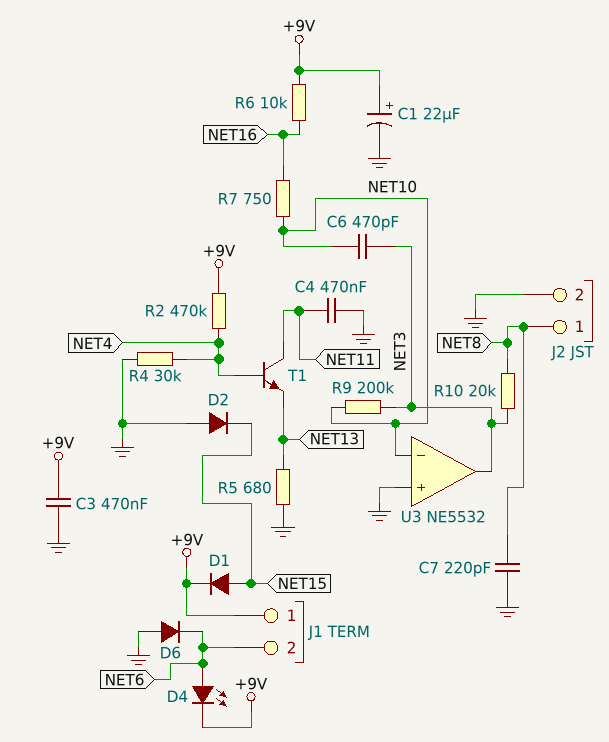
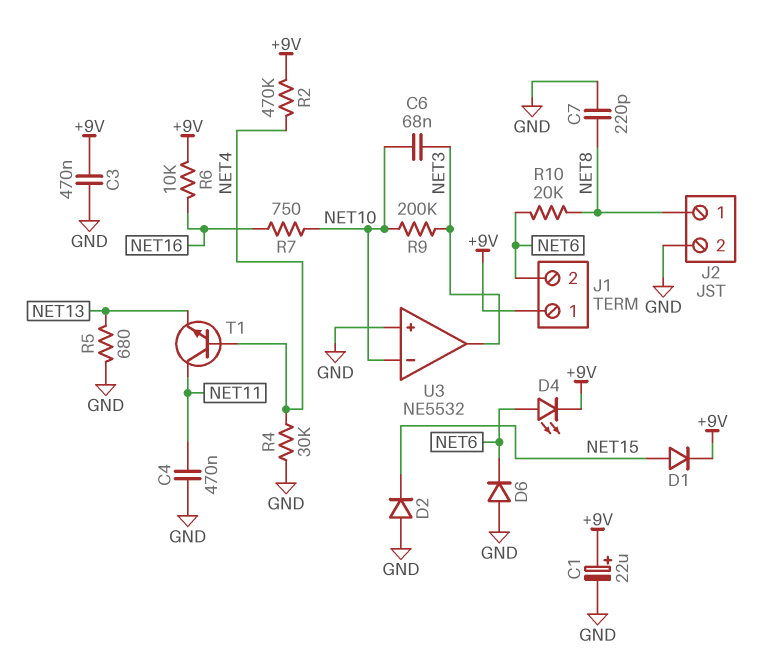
C6: 470pF (NET3, NET10) -> 68nF (NET3, NET10)
R10: 20k (NET3, NET8) -> 20k (NET6, NET8)

